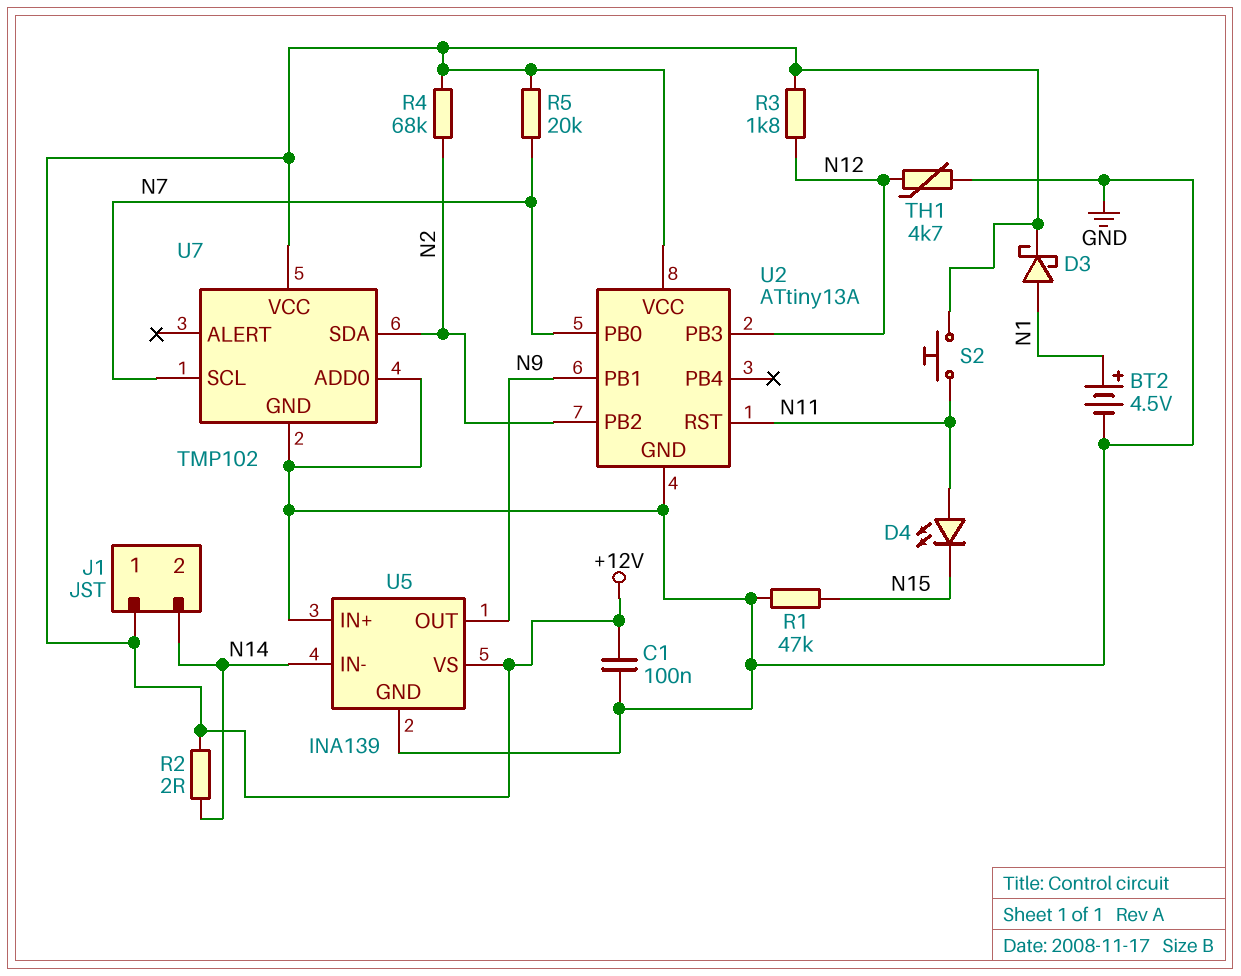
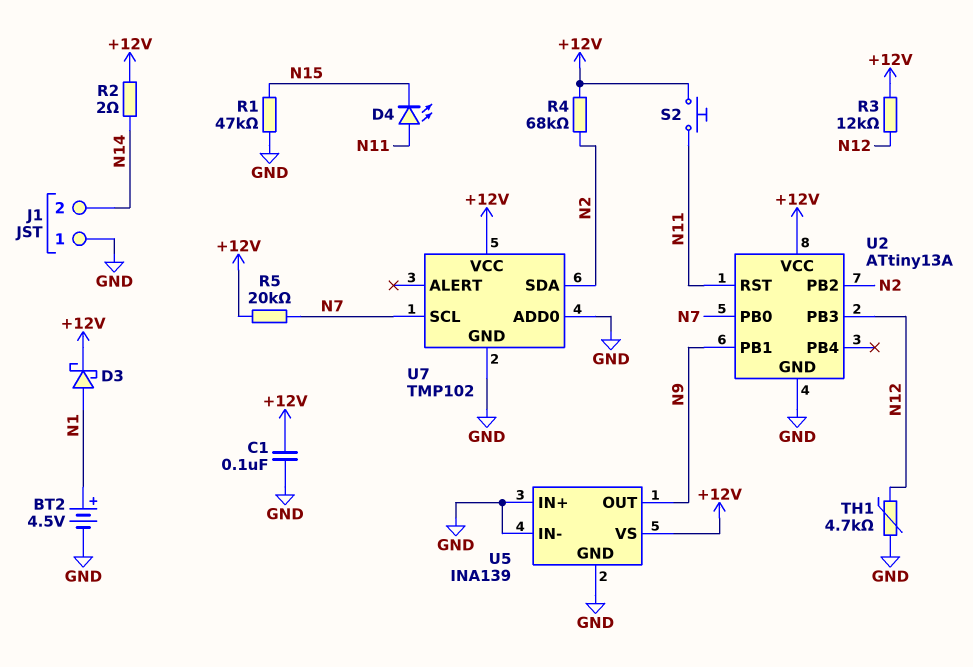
J1 pin 1: +12V -> GND
R3: 1.8k (+12V, N12) -> 12k (+12V, N12)
U5 pin IN-: N14 -> GND

